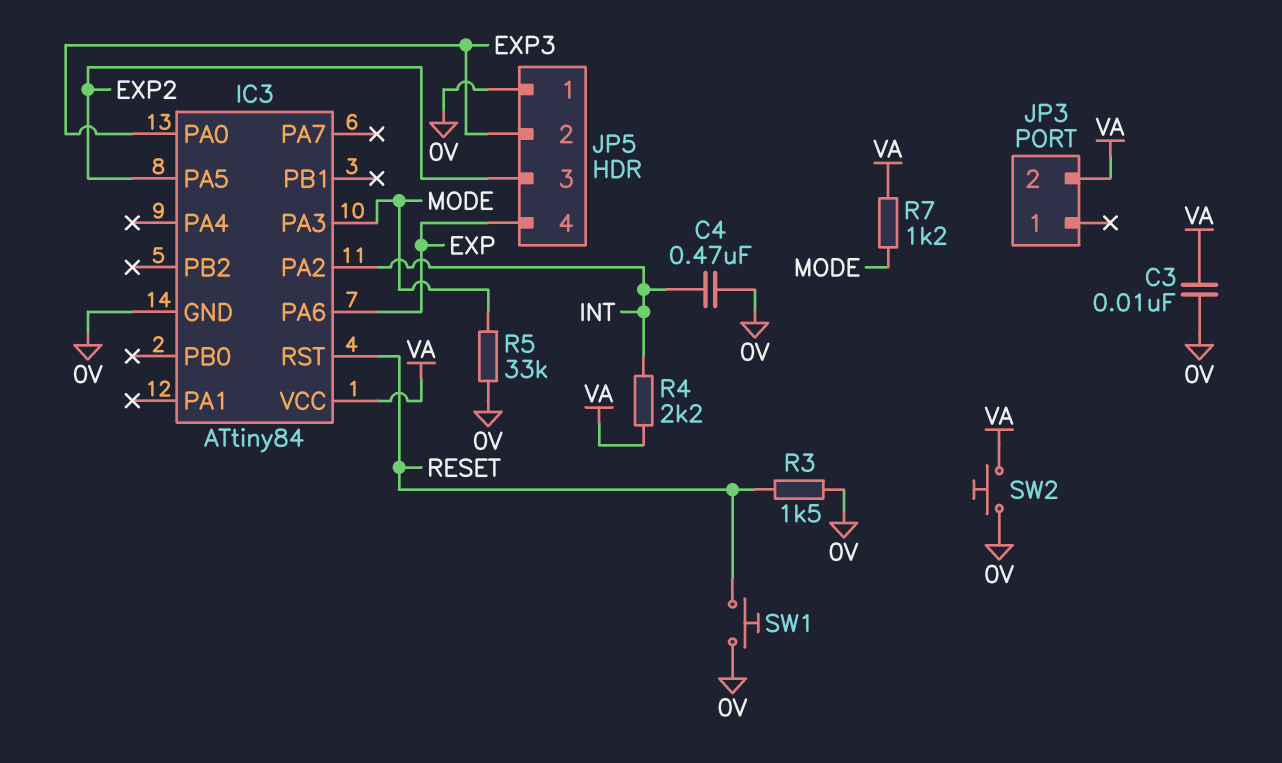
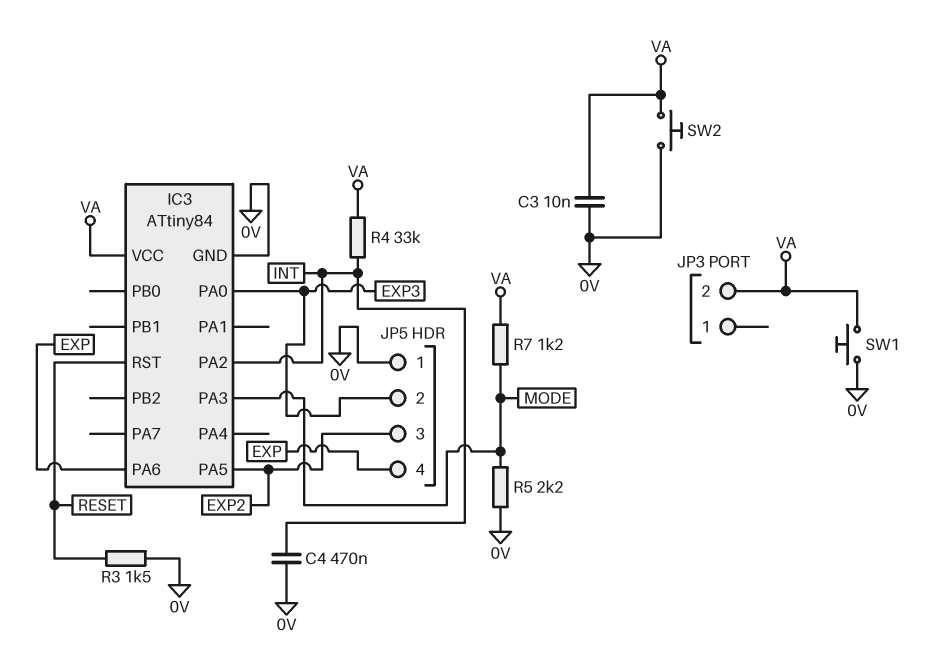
R4: 2.2k (INT, VA) -> 33k (INT, VA)
R5: 33k (0V, MODE) -> 2.2k (0V, MODE)
SW1: button (0V, RESET) -> button (0V, VA)

